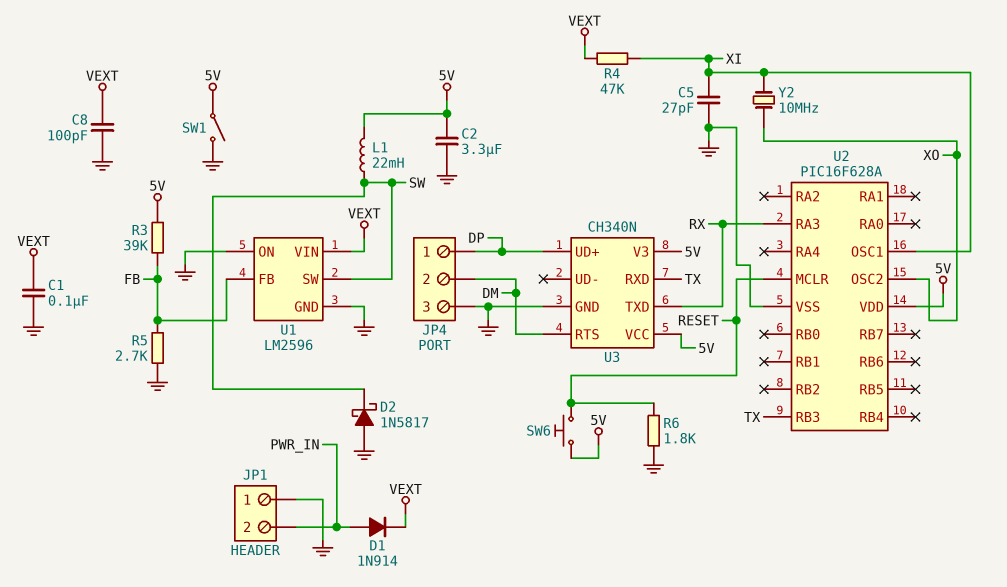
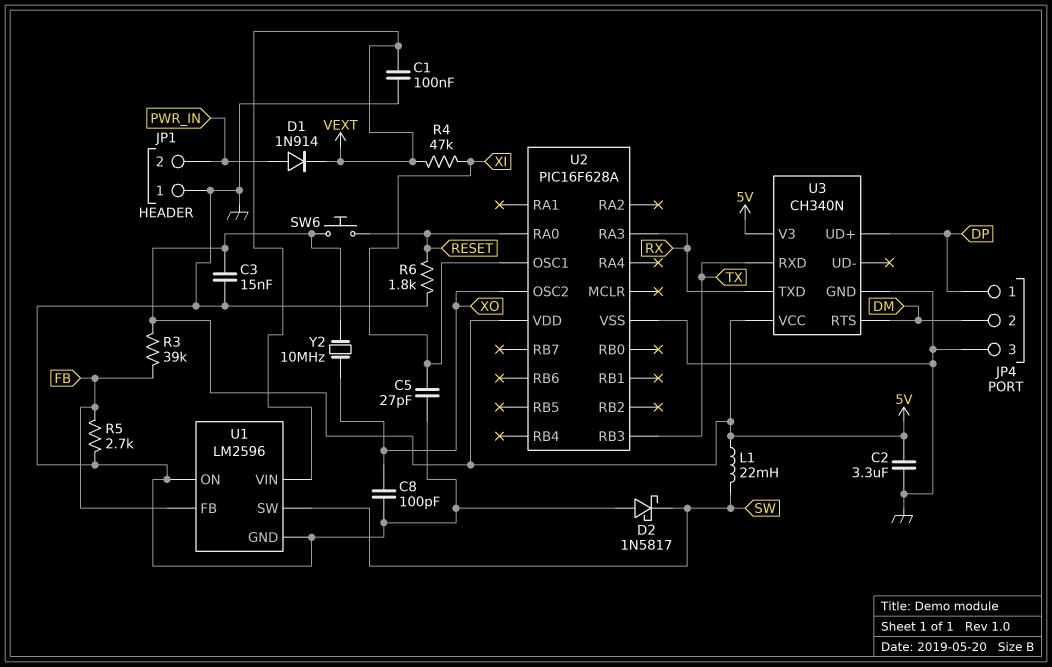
C3: none -> 15nF (5V, GND)
C8: 100pF (GND, VEXT) -> 100pF (GND, XO)
SW1: switch (5V, GND) -> none
U2 pin MCLR: RESET -> none
U2 pin RA0: none -> RESET
Y2: 10MHz (XI, XO) -> 10MHz (5V, XO)

